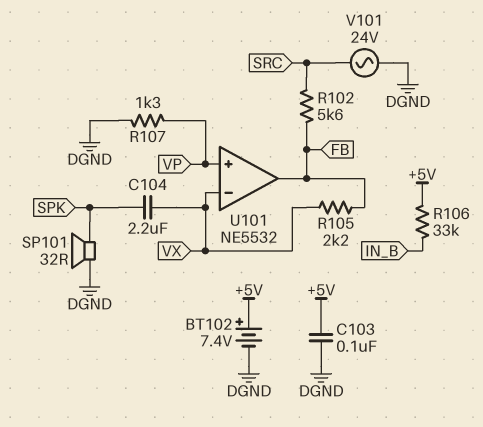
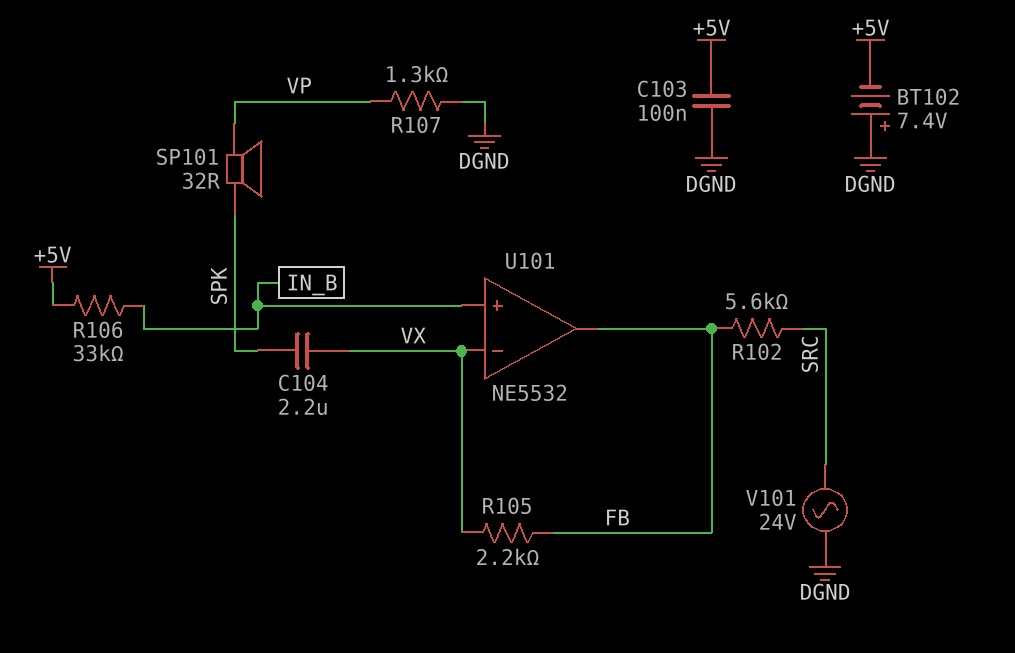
BT102: 7.4V (plus +5V, minus DGND) -> 7.4V (plus DGND, minus +5V)
SP101: speaker 32R (DGND, SPK) -> speaker 32R (SPK, VP)
U101 pin in+: VP -> IN_B

